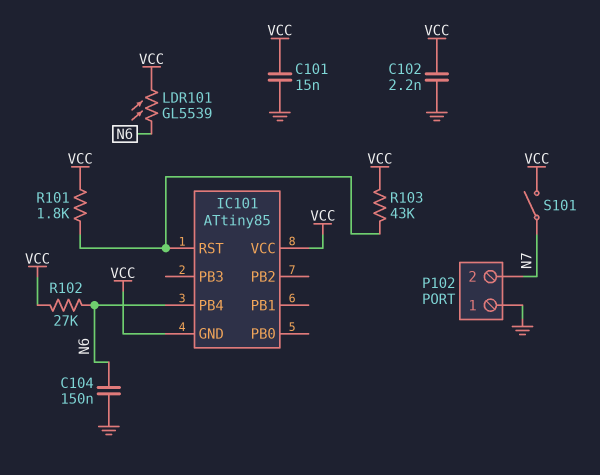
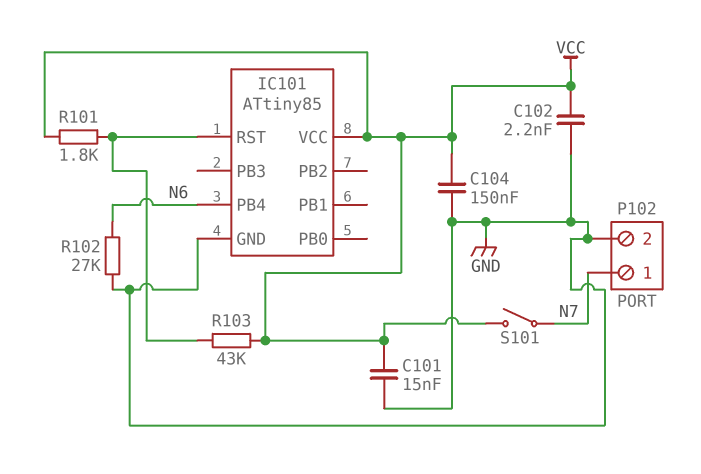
C104: 150nF (GND, N6) -> 150nF (GND, VCC)
IC101 pin GND: VCC -> GND
LDR101: GL5539 (N6, VCC) -> none
P102 pin 1: GND -> N7
P102 pin 2: N7 -> GND
R102: 27k (N6, VCC) -> 27k (GND, N6)

